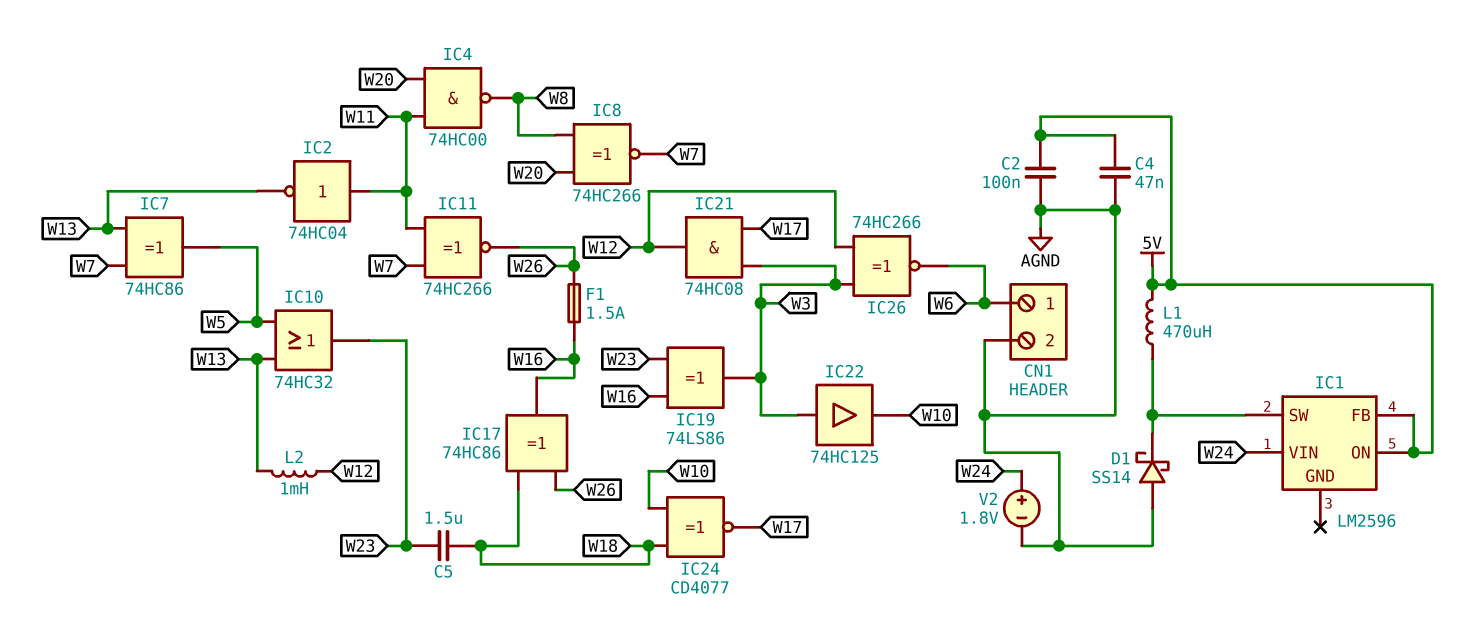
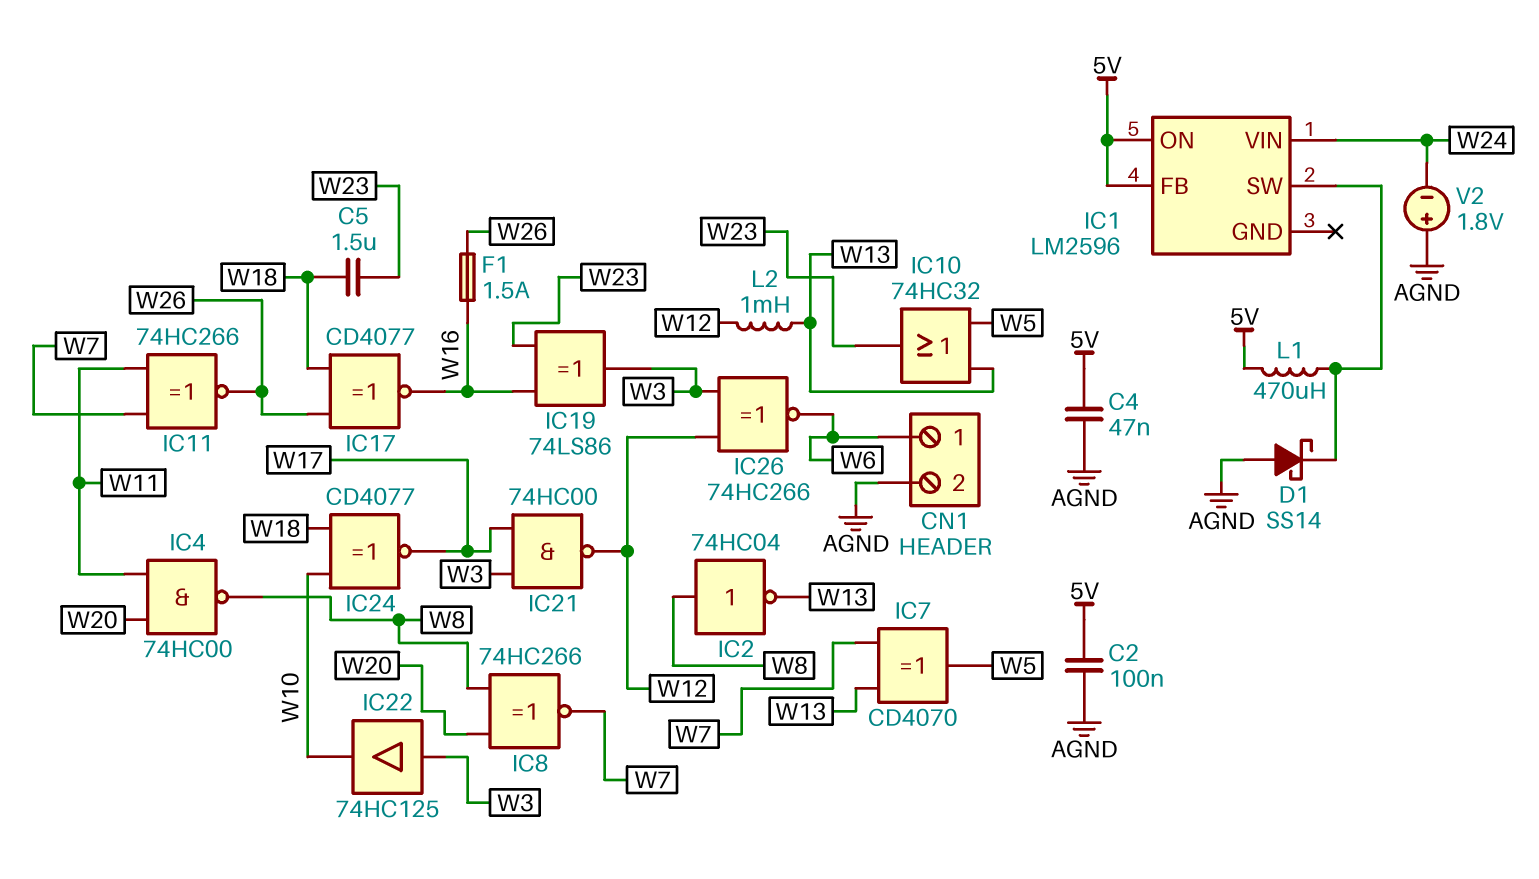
IC2: NOT 74HC04 (in W11, out W13) -> NOT 74HC04 (in W8, out W13)
IC7: XOR 74HC86 (in W7, in W13, out W5) -> XOR CD4070 (in W7, in W13, out W5)
IC17: XOR 74HC86 (in W18, in W26, out W16) -> XNOR CD4077 (in W18, in W26, out W16)
IC21: AND 74HC08 (in W3, in W17, out W12) -> NAND 74HC00 (in W3, in W17, out W12)
V2: 1.8V (plus W24, minus AGND) -> 1.8V (plus AGND, minus W24)

